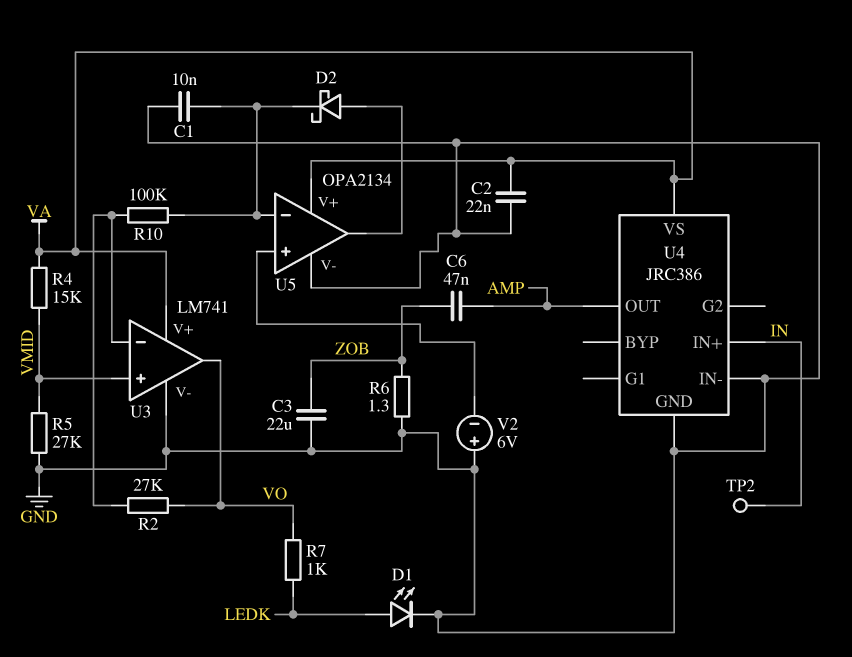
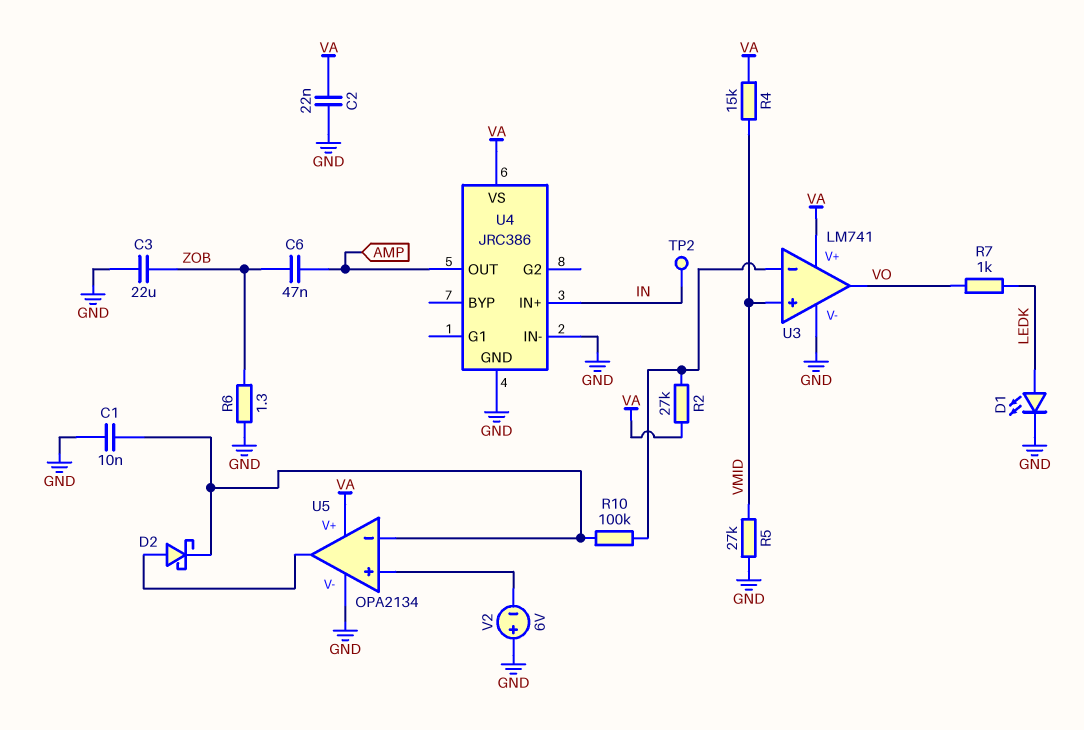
R2: 27k (U3/in-, VO) -> 27k (U3/in-, VA)

